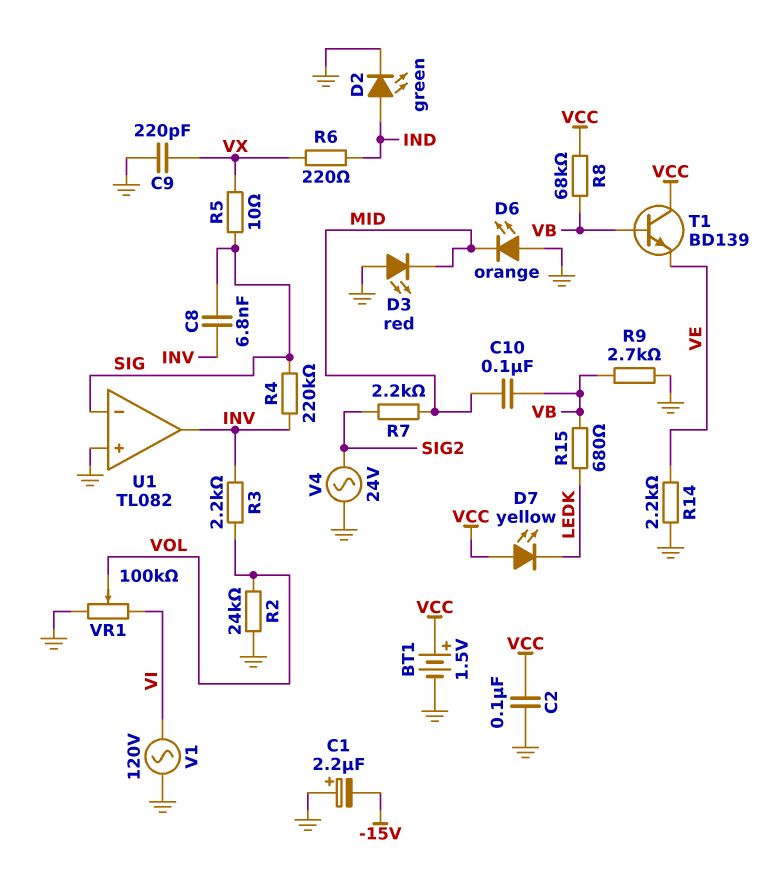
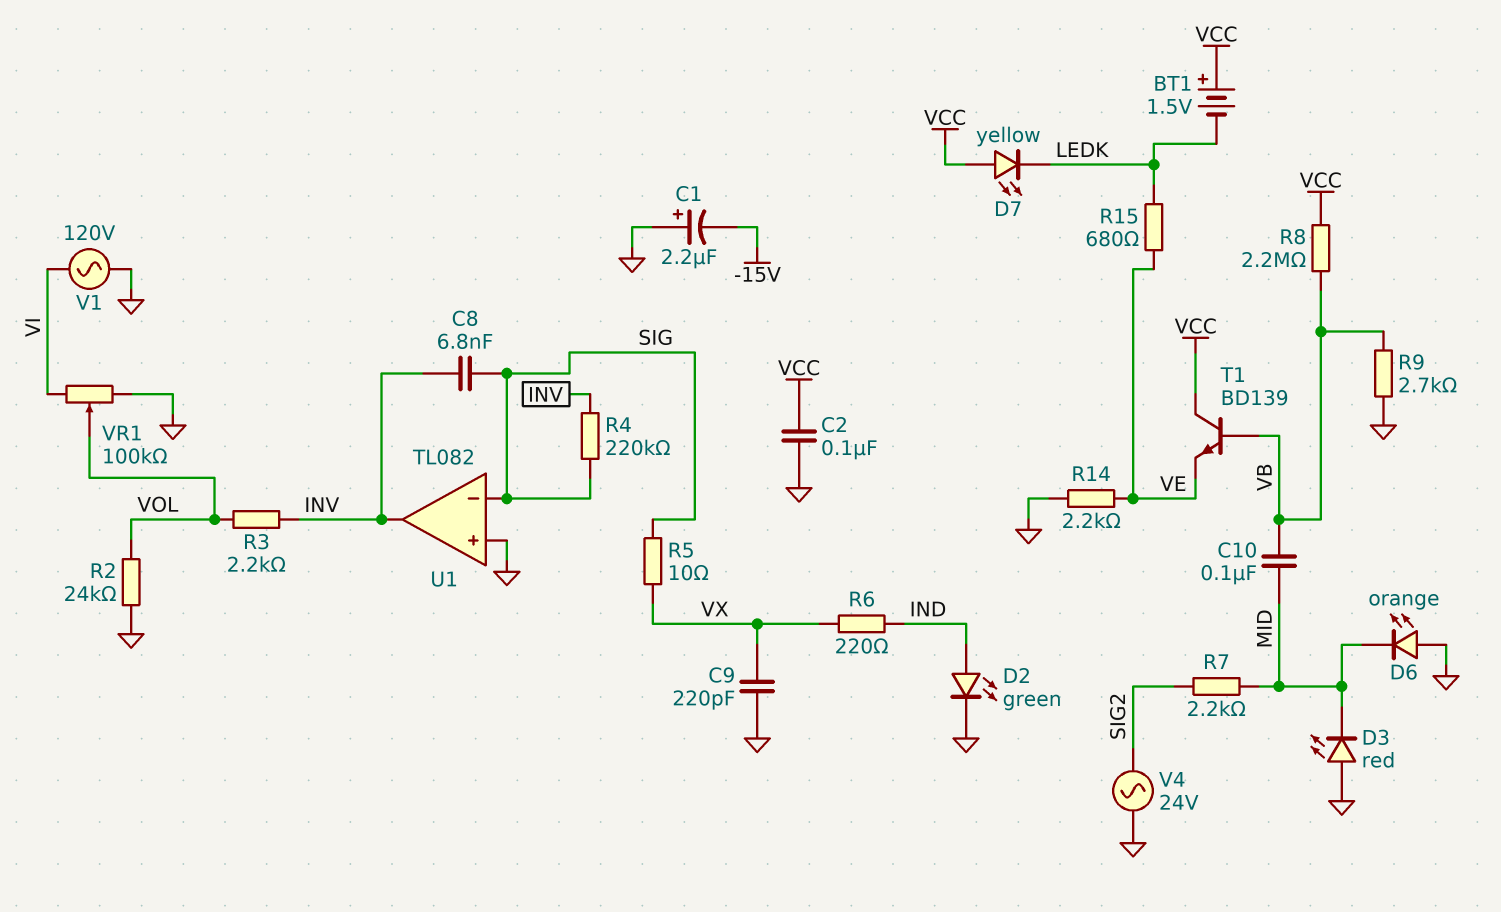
BT1: 1.5V (plus VCC, minus GND) -> 1.5V (plus VCC, minus LEDK)
R8: 68k (VB, VCC) -> 2.2M (VB, VCC)
R15: 680 (LEDK, VB) -> 680 (LEDK, VE)

